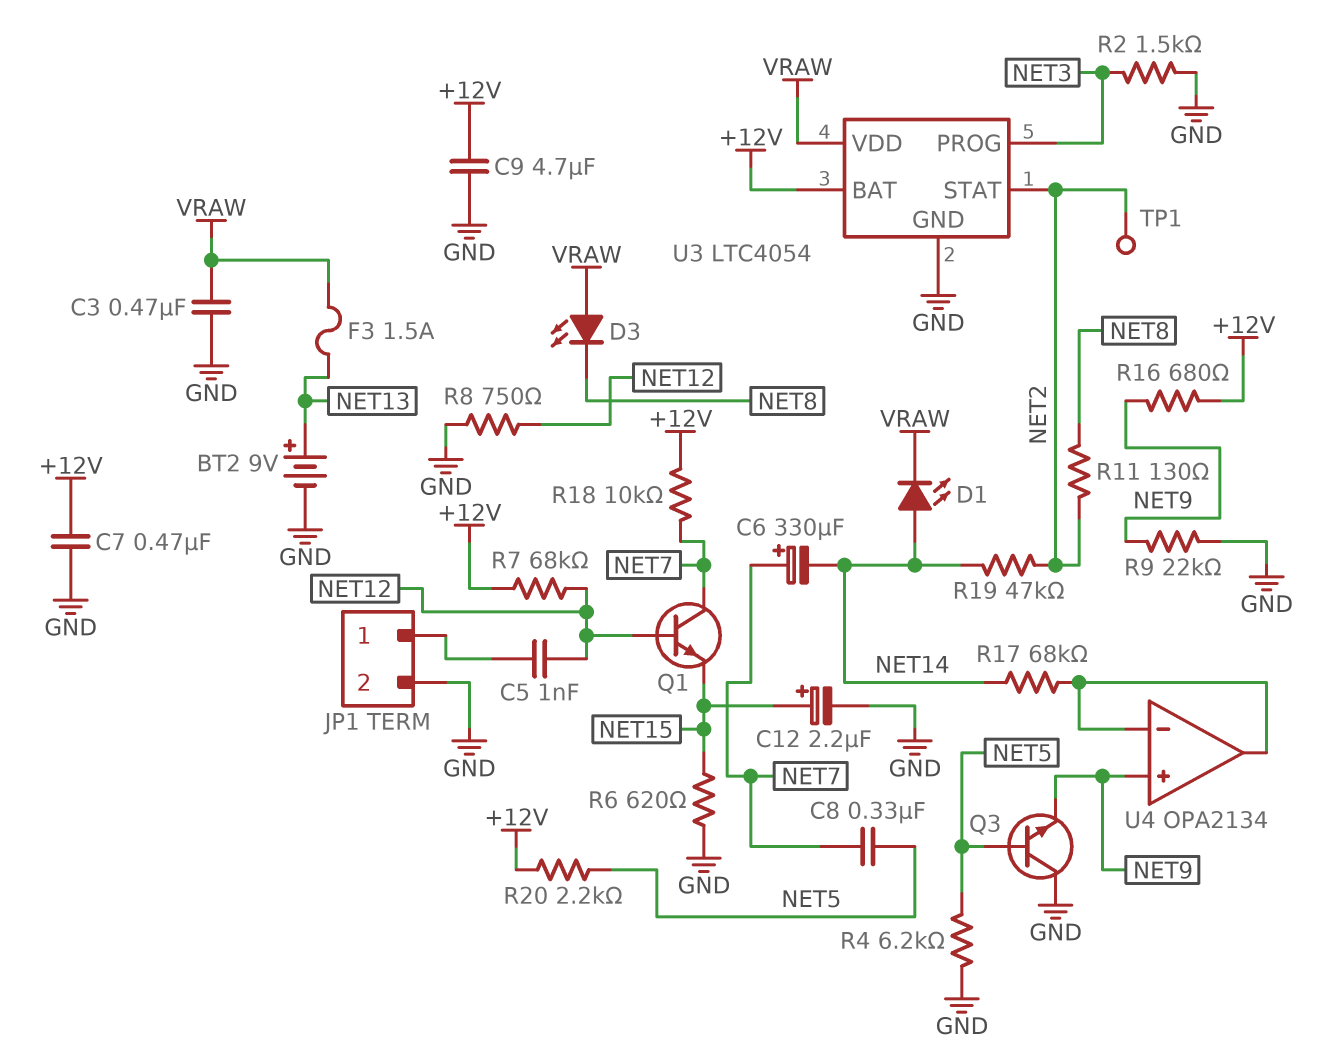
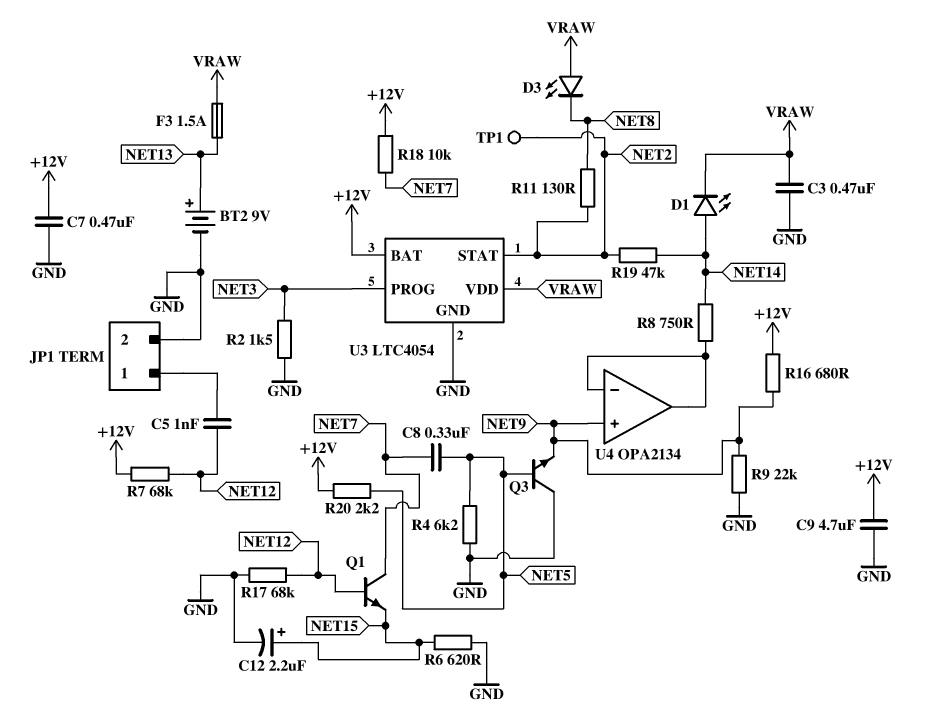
C6: 330uF (plus NET7, minus NET14) -> none
R8: 750 (GND, NET12) -> 750 (NET14, U4/in-)
R17: 68k (NET14, U4/in-) -> 68k (GND, NET12)

